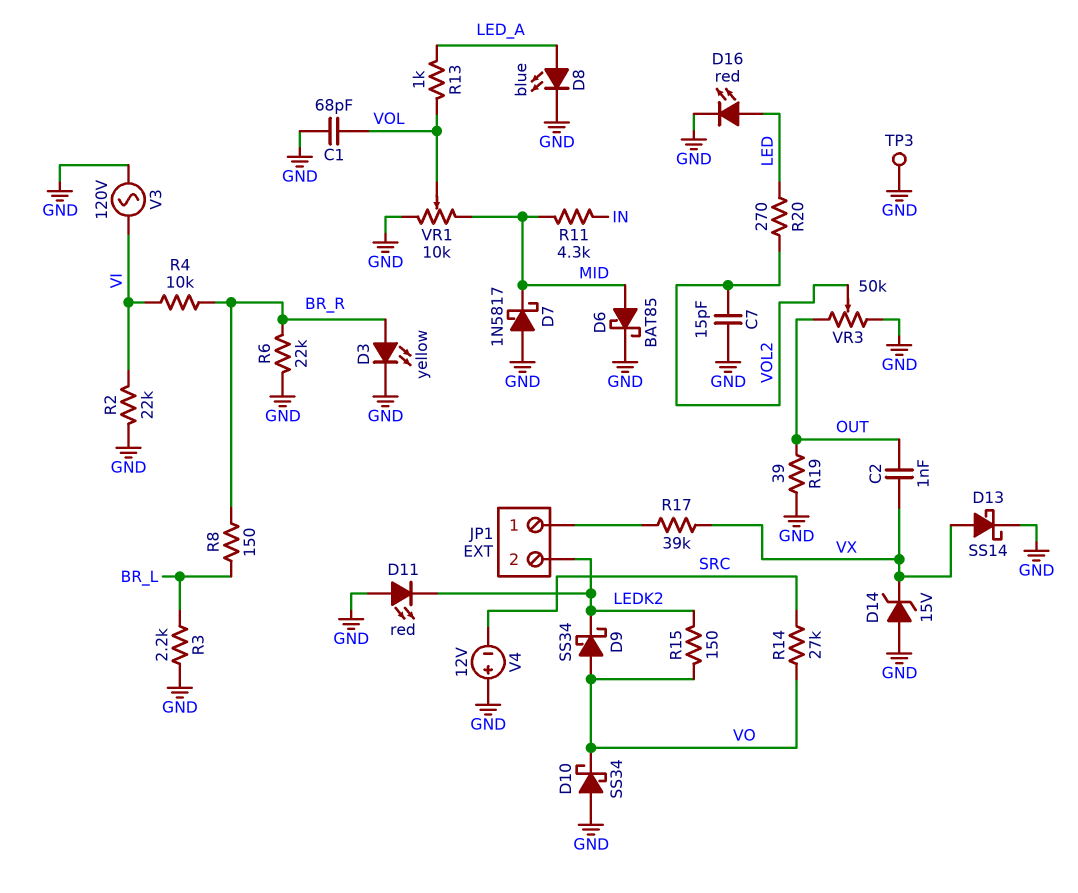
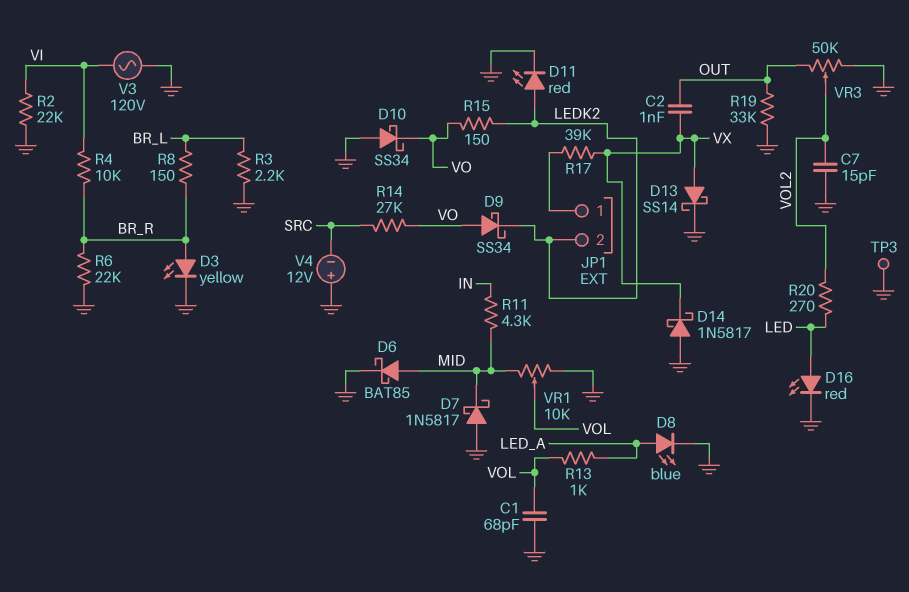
D11: LED red (A GND, K LEDK2) -> LED red (A LEDK2, K GND)
D14: zener 15V (A GND, K VX) -> schottky 1N5817 (A GND, K VX)
R19: 39 (GND, OUT) -> 33k (GND, OUT)

